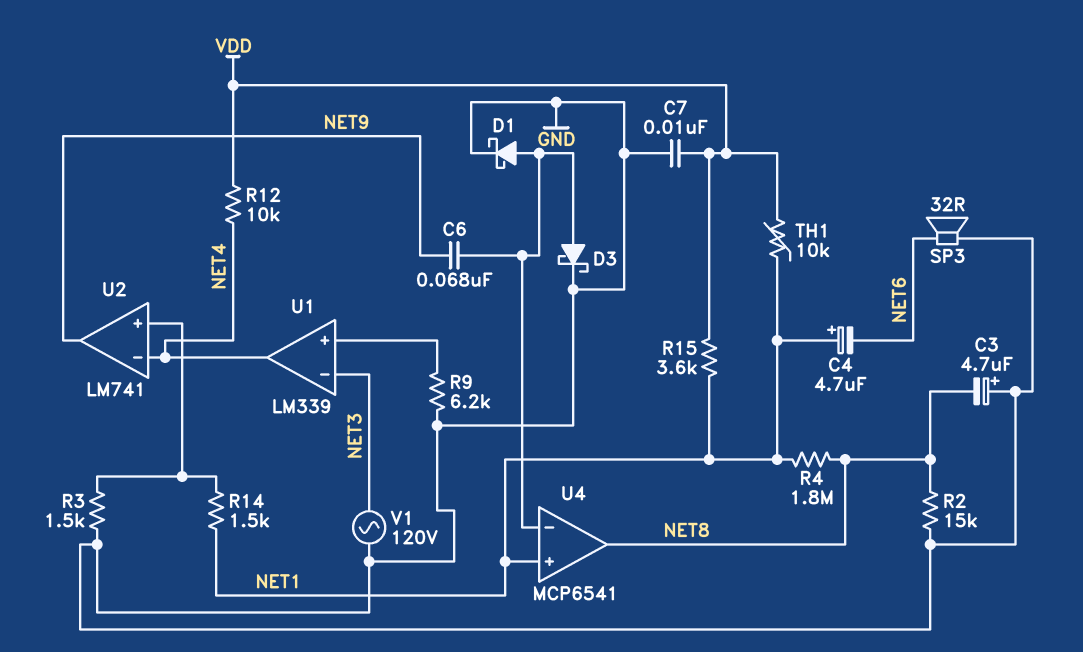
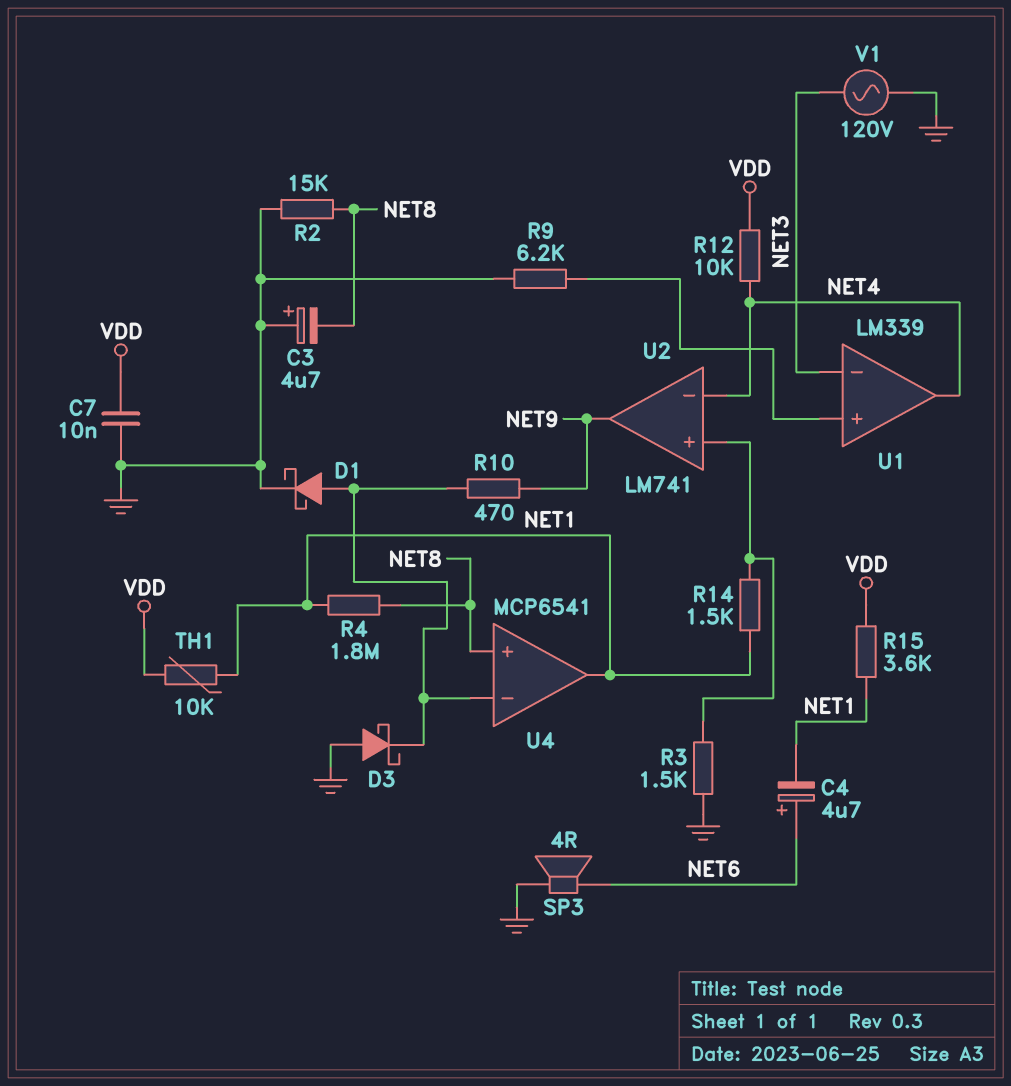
C4: 4.7uF (plus NET1, minus NET6) -> 4.7uF (plus NET6, minus NET1)
C6: 68nF (NET9, U4/in-) -> none
D3: schottky (A U4/in-, K GND) -> schottky (A GND, K U4/in-)
R10: none -> 470 (NET9, U4/in-)
SP3: speaker 32R (GND, NET6) -> speaker 4R (GND, NET6)
U4 pin in+: NET1 -> NET8
U4 pin out: NET8 -> NET1

